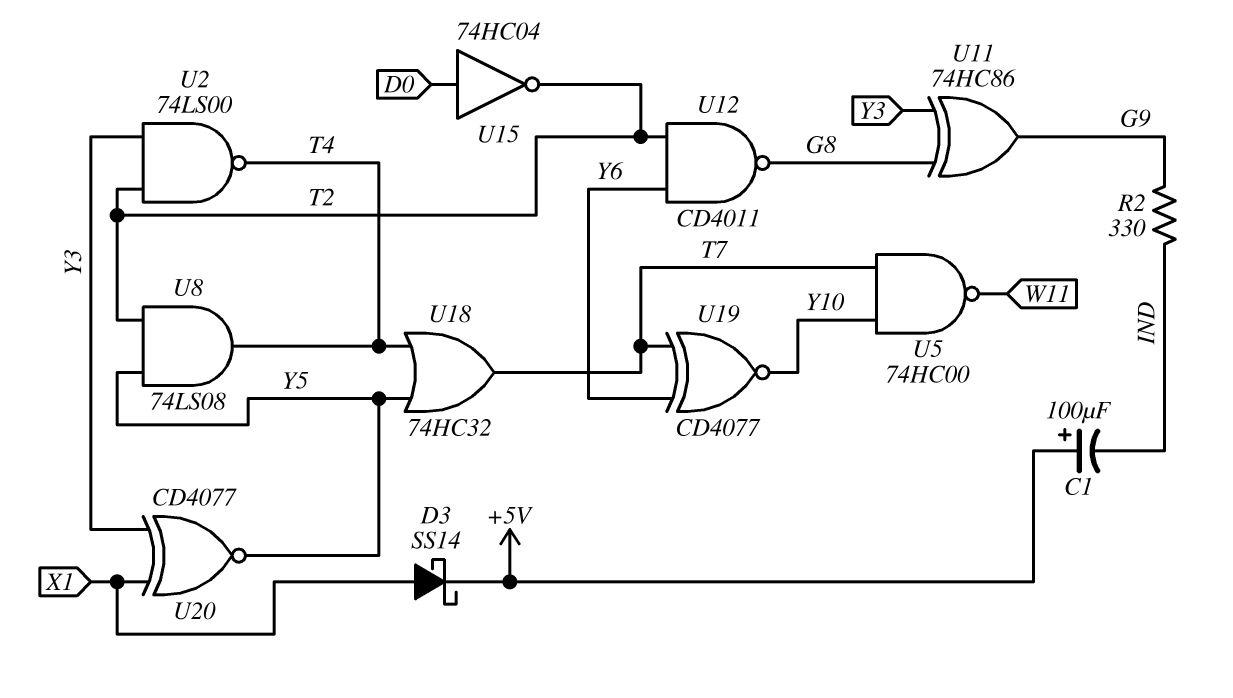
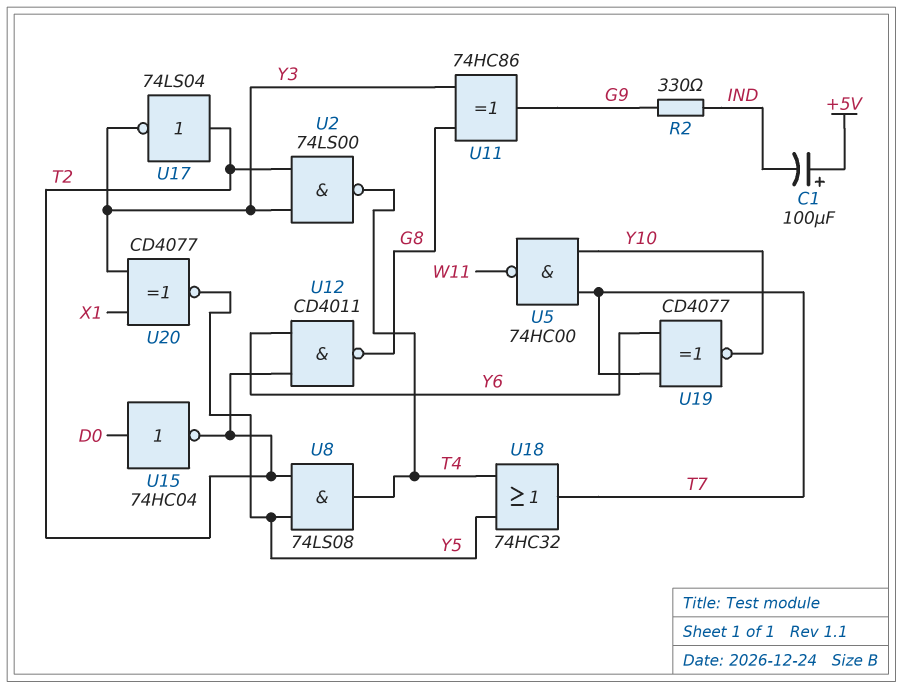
D3: schottky SS14 (A X1, K +5V) -> none
U17: none -> NOT 74LS04 (in T2, out Y3)

